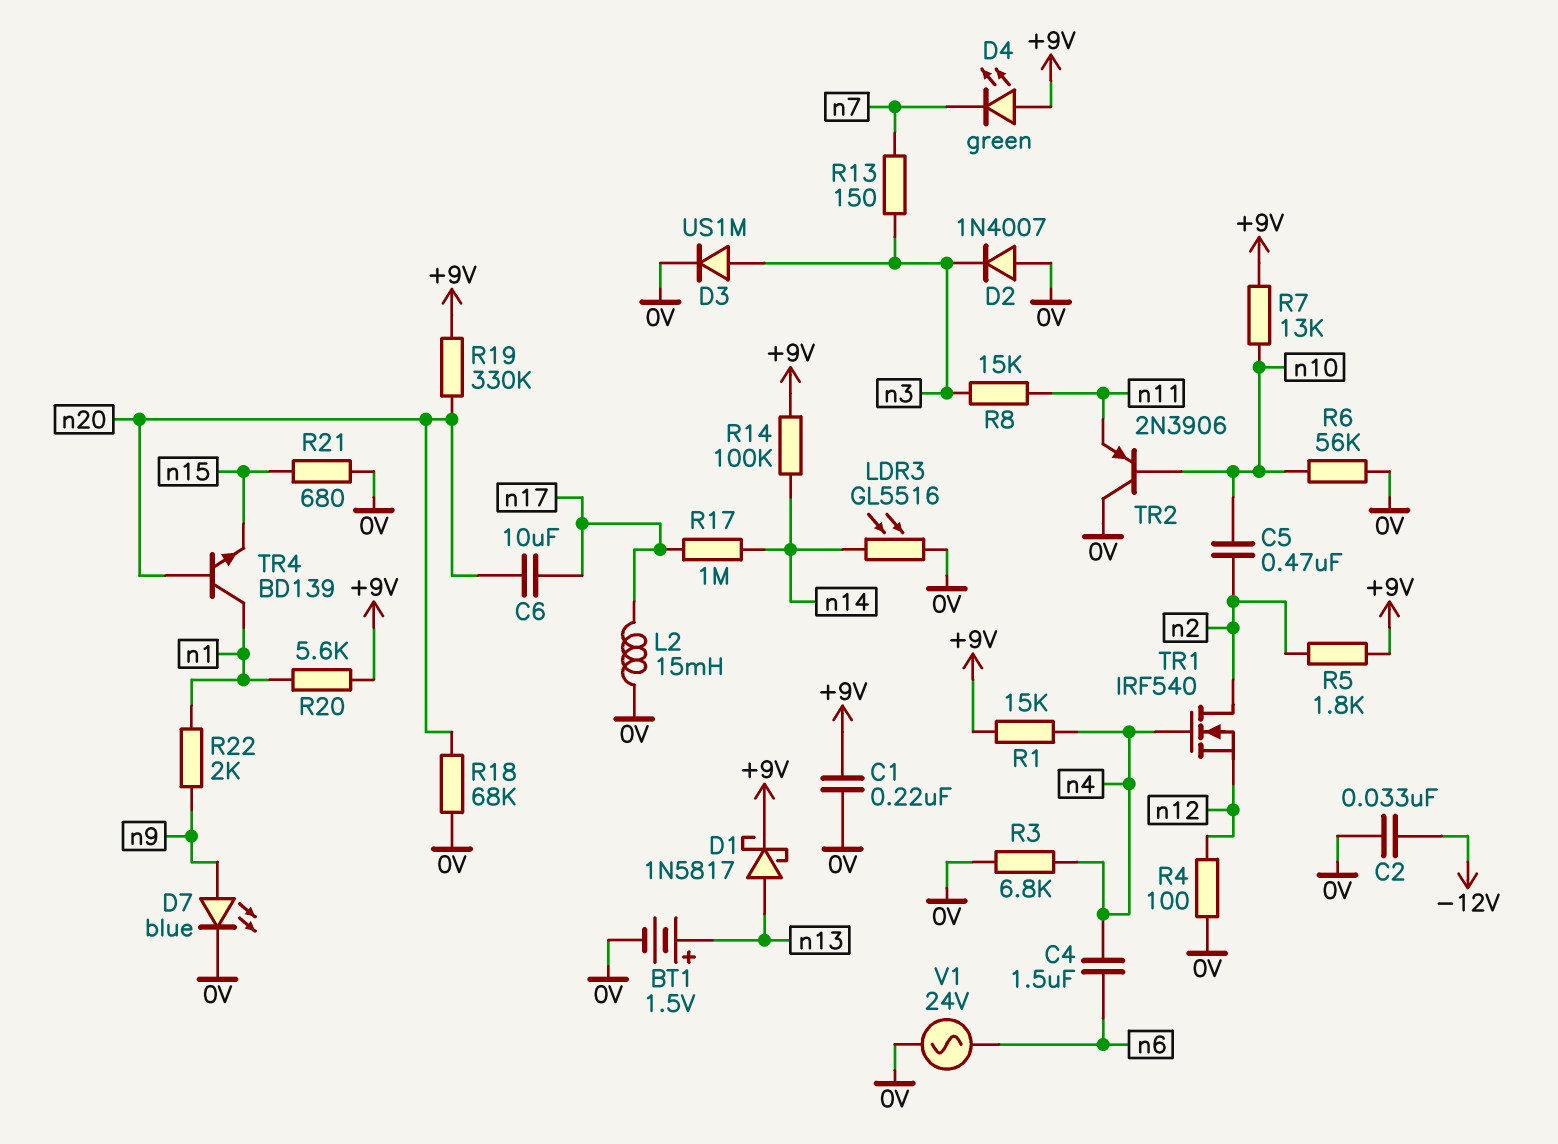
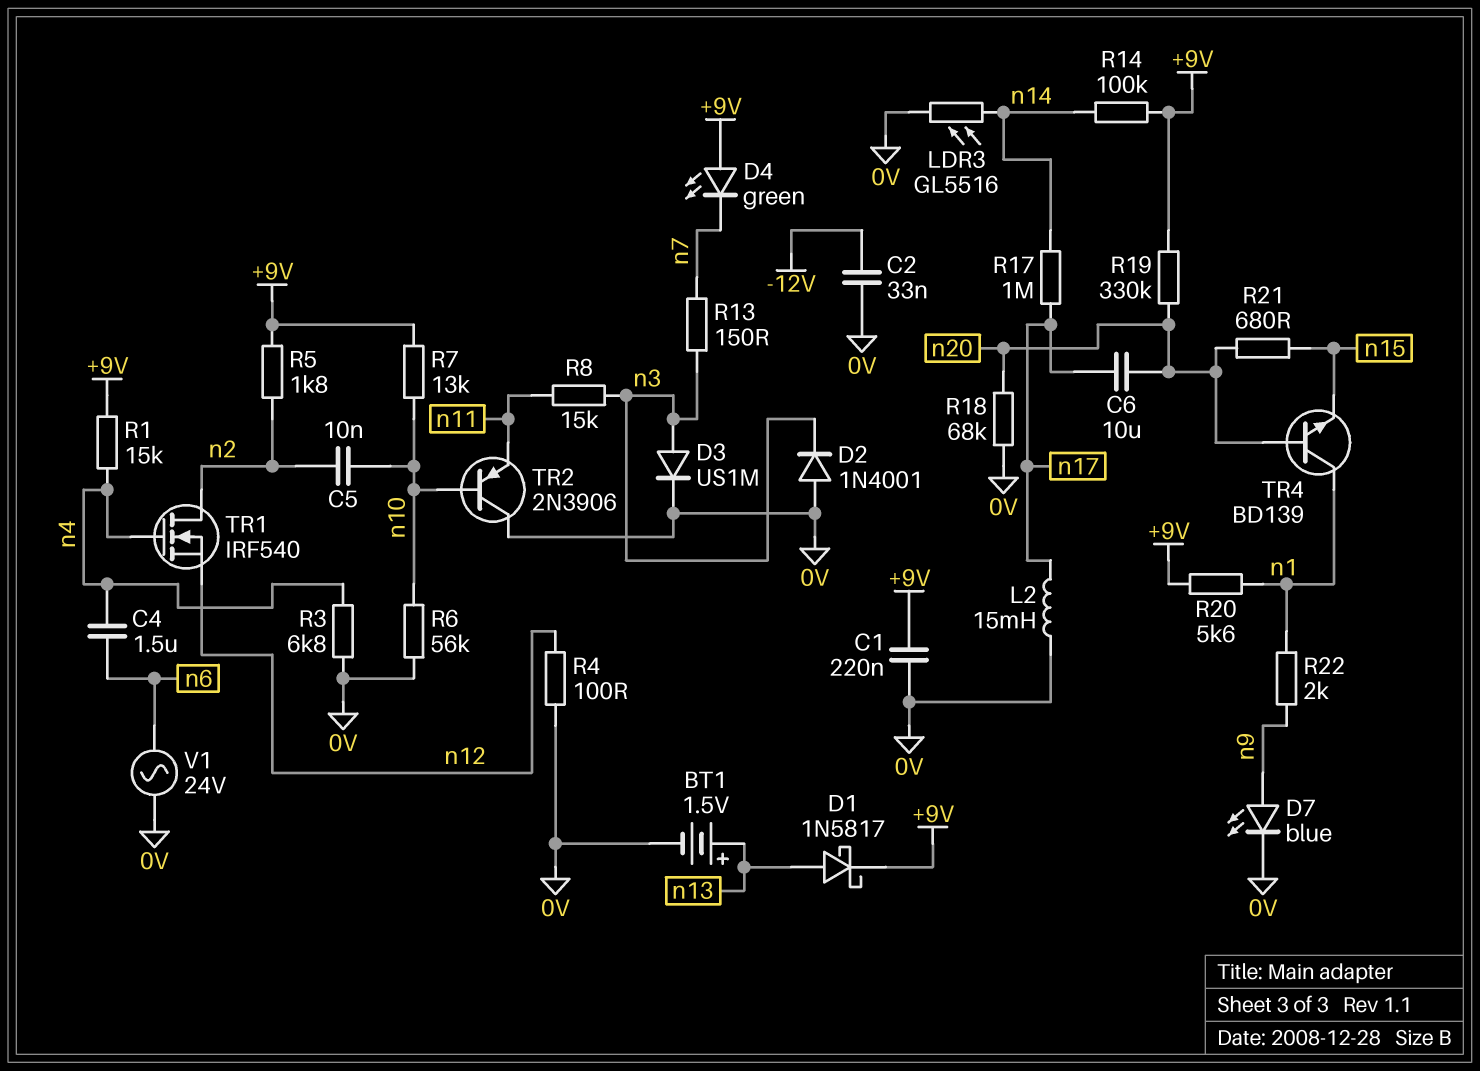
C5: 470nF (n2, n10) -> 10nF (n2, n10)
D2: diode 1N4007 (A 0V, K n3) -> diode 1N4001 (A 0V, K n3)
R21: 680 (0V, n15) -> 680 (n15, n20)

